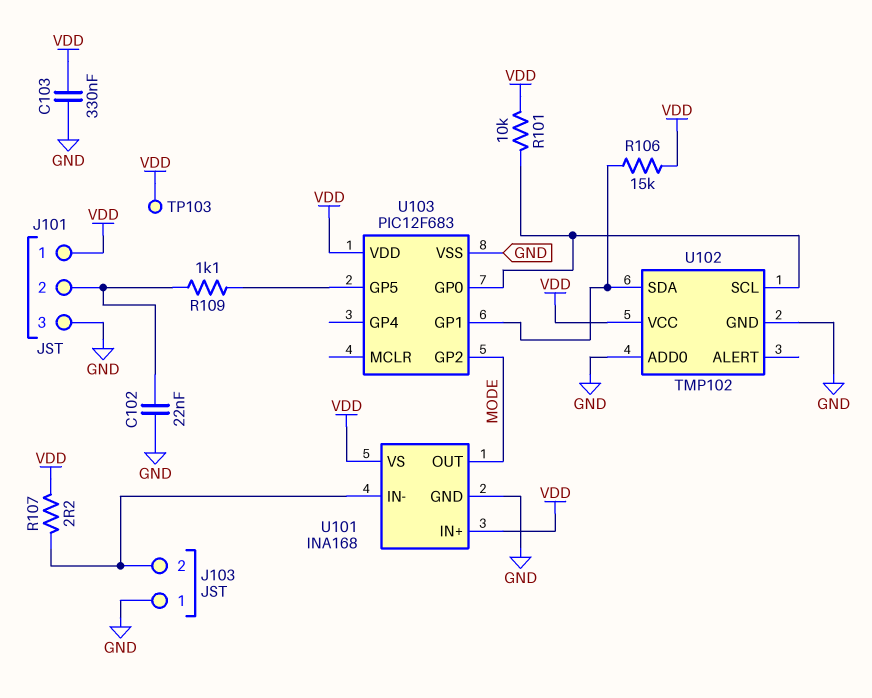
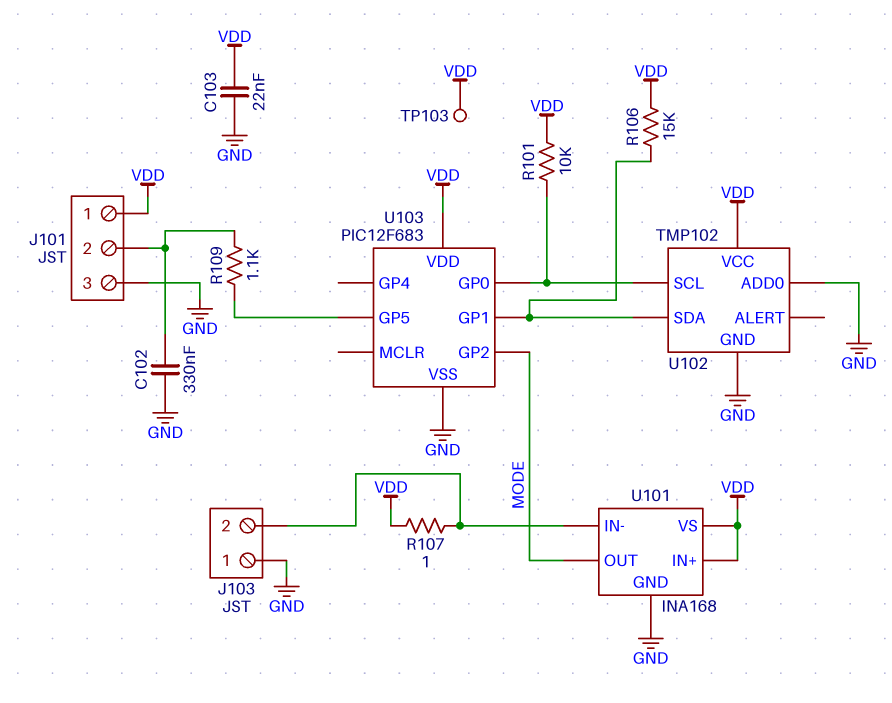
C102: 22nF (GND, J101/2) -> 330nF (GND, J101/2)
C103: 330nF (GND, VDD) -> 22nF (GND, VDD)
R107: 2.2 (J103/2, VDD) -> 1 (J103/2, VDD)

